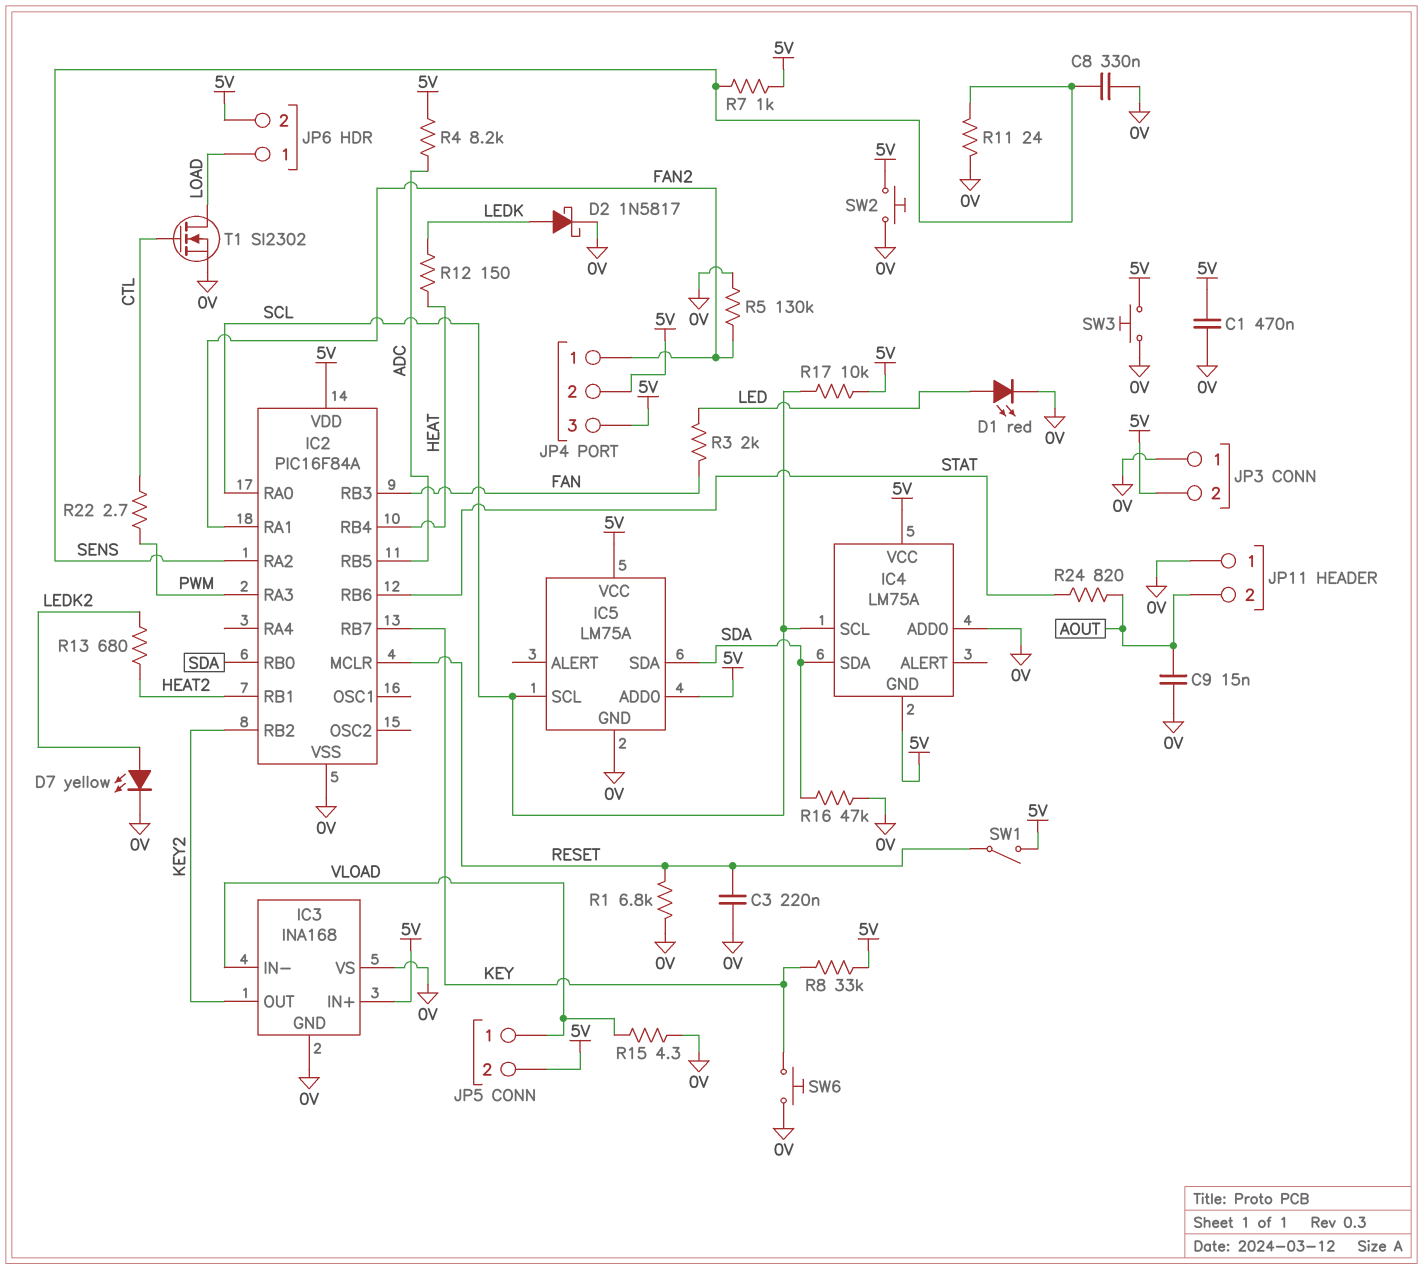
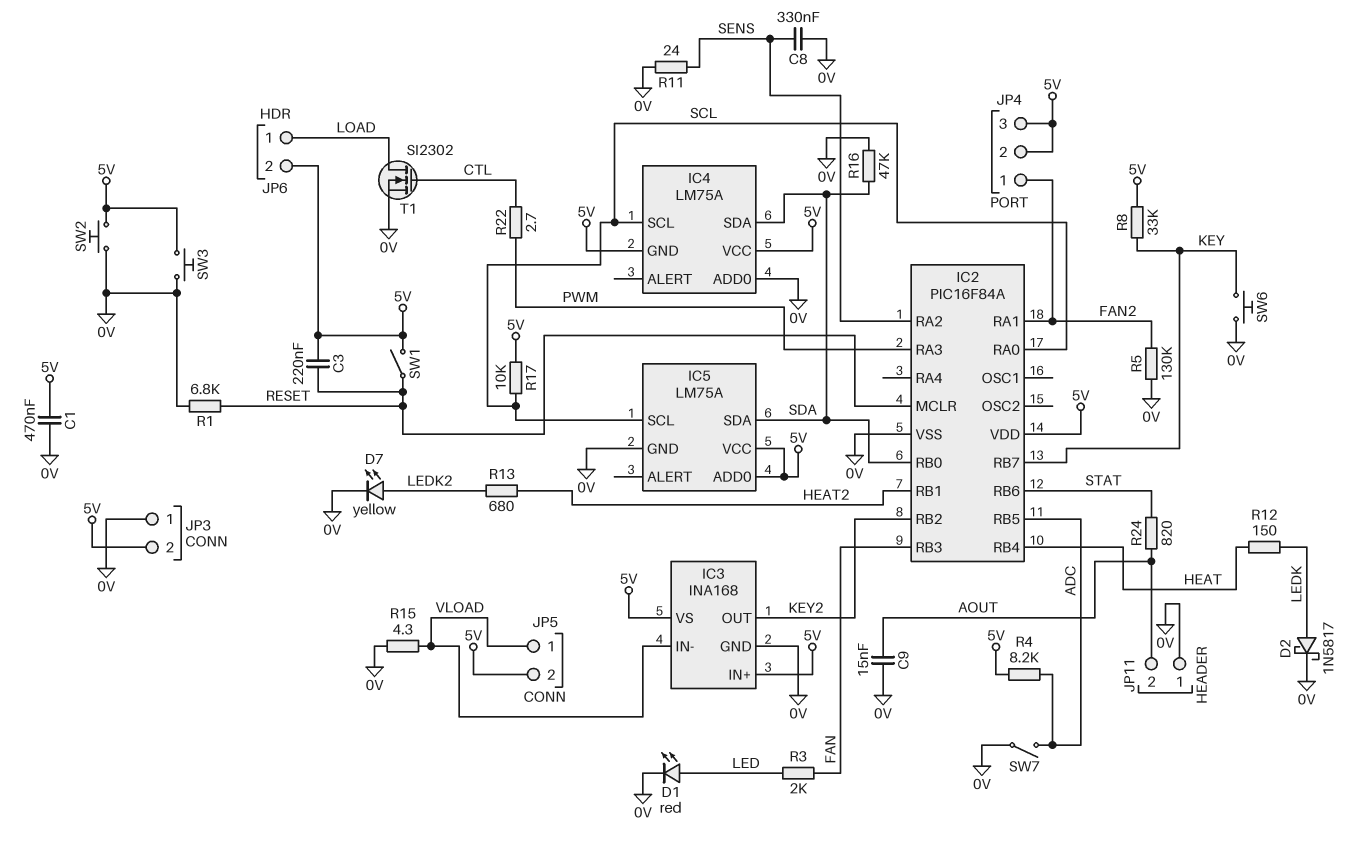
C3: 220nF (0V, RESET) -> 220nF (5V, RESET)
IC3 pin VS: 0V -> 5V
R7: 1k (5V, SENS) -> none
SW7: none -> switch (0V, ADC)

